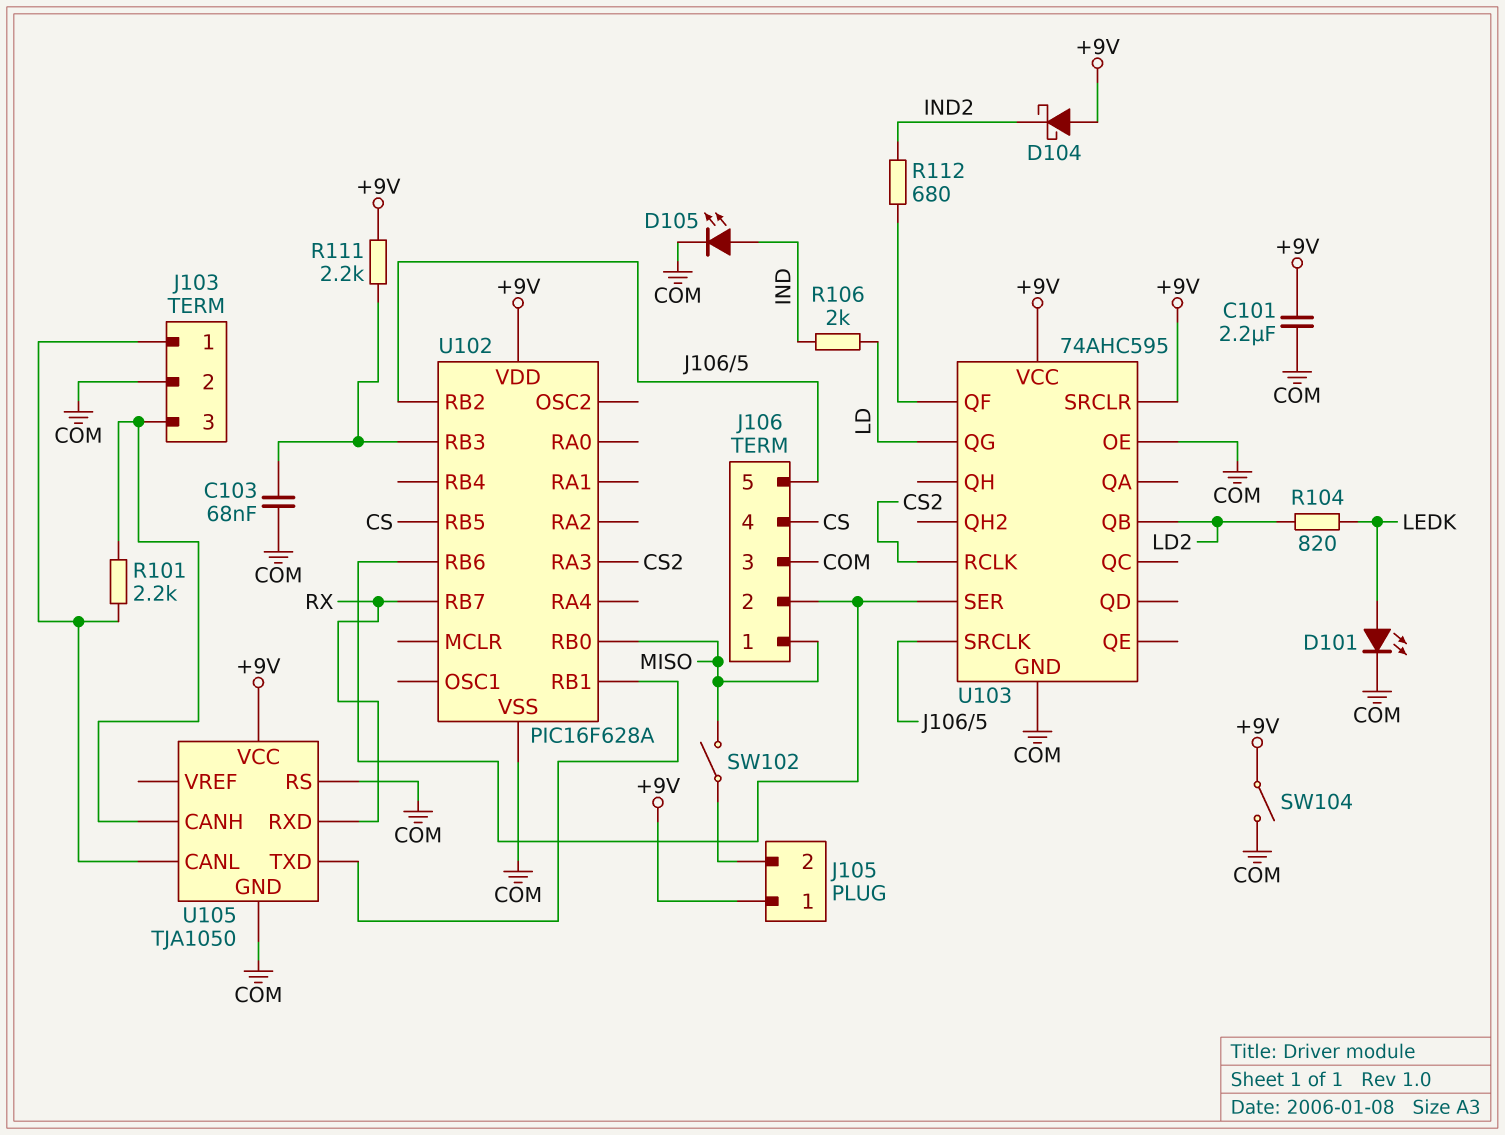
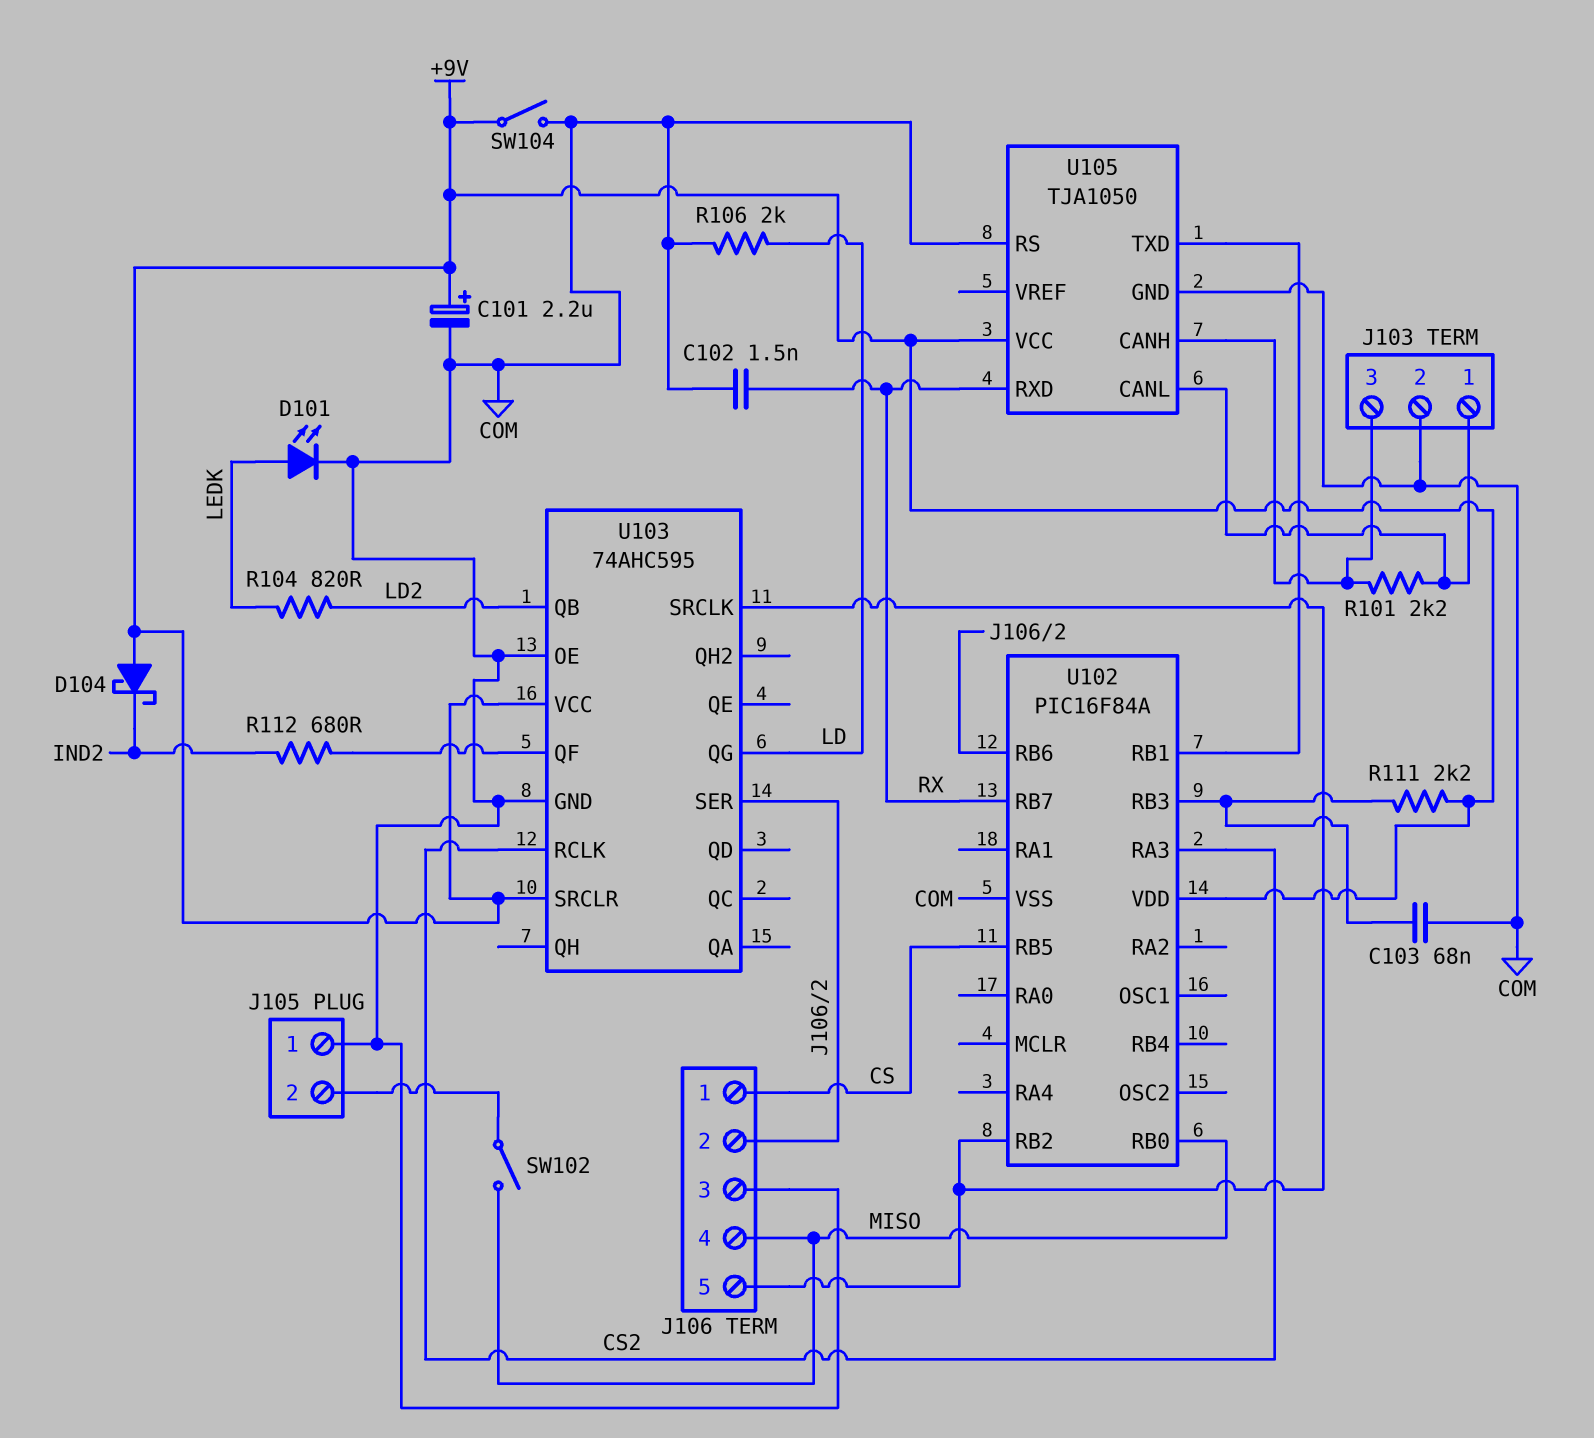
C101: 2.2uF (+9V, COM) -> 2.2uF (plus +9V, minus COM)
C102: none -> 1.5nF (COM, RX)
D105: LED (A IND, K COM) -> none
J105 pin 1: +9V -> COM
J106 pin 1: MISO -> CS
J106 pin 4: CS -> MISO
R106: 2k (IND, LD) -> 2k (COM, LD)
U102: PIC16F628A -> PIC16F84A

